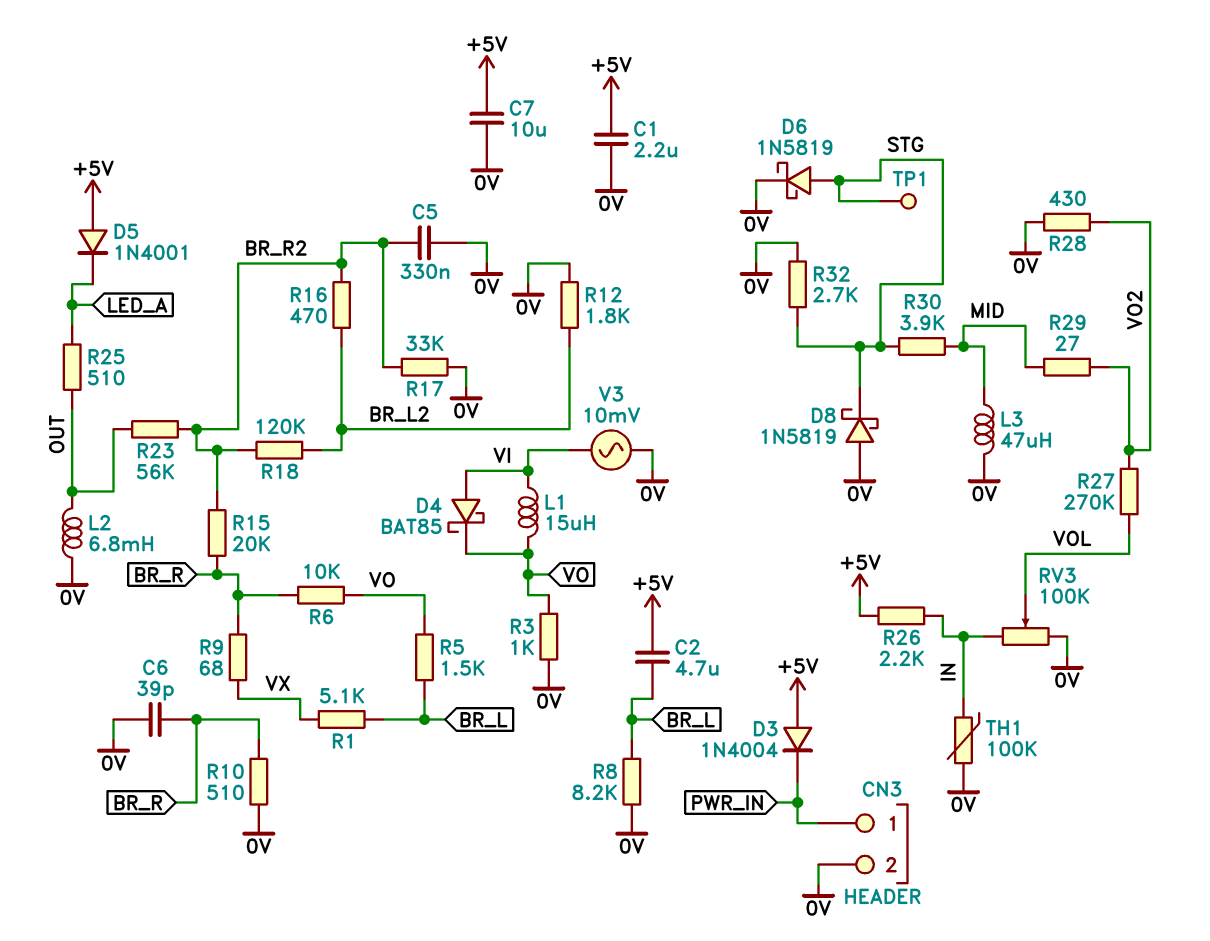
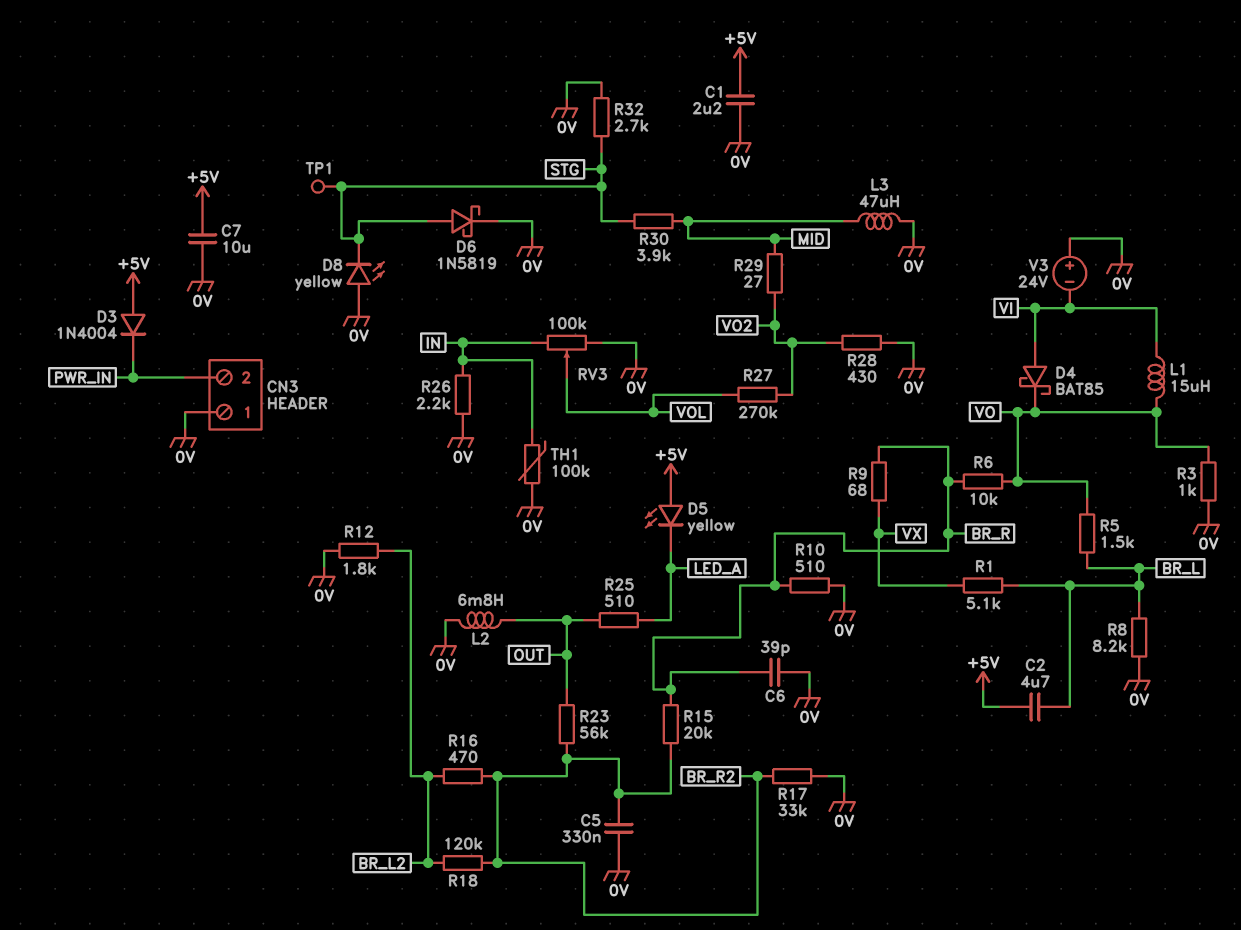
CN3 pin 1: PWR_IN -> 0V
CN3 pin 2: 0V -> PWR_IN
D5: diode 1N4001 (A +5V, K LED_A) -> LED yellow (A +5V, K LED_A)
D8: schottky 1N5819 (A 0V, K STG) -> LED yellow (A 0V, K STG)
R26: 2.2k (+5V, IN) -> 2.2k (0V, IN)
V3: AC 10mV (0V, VI) -> 24V (plus 0V, minus VI)

